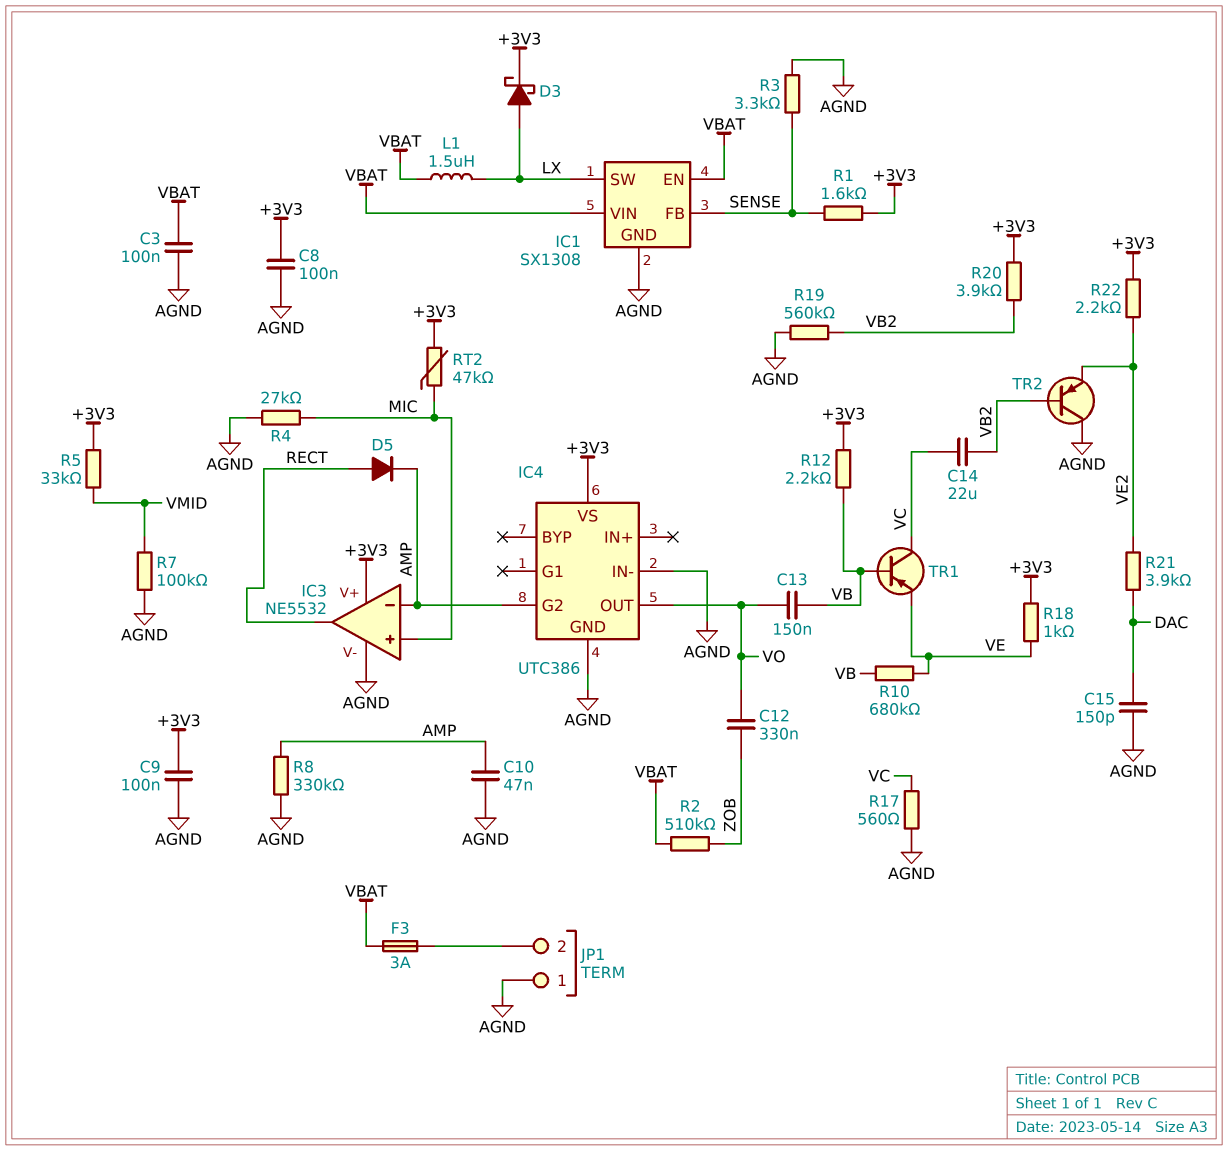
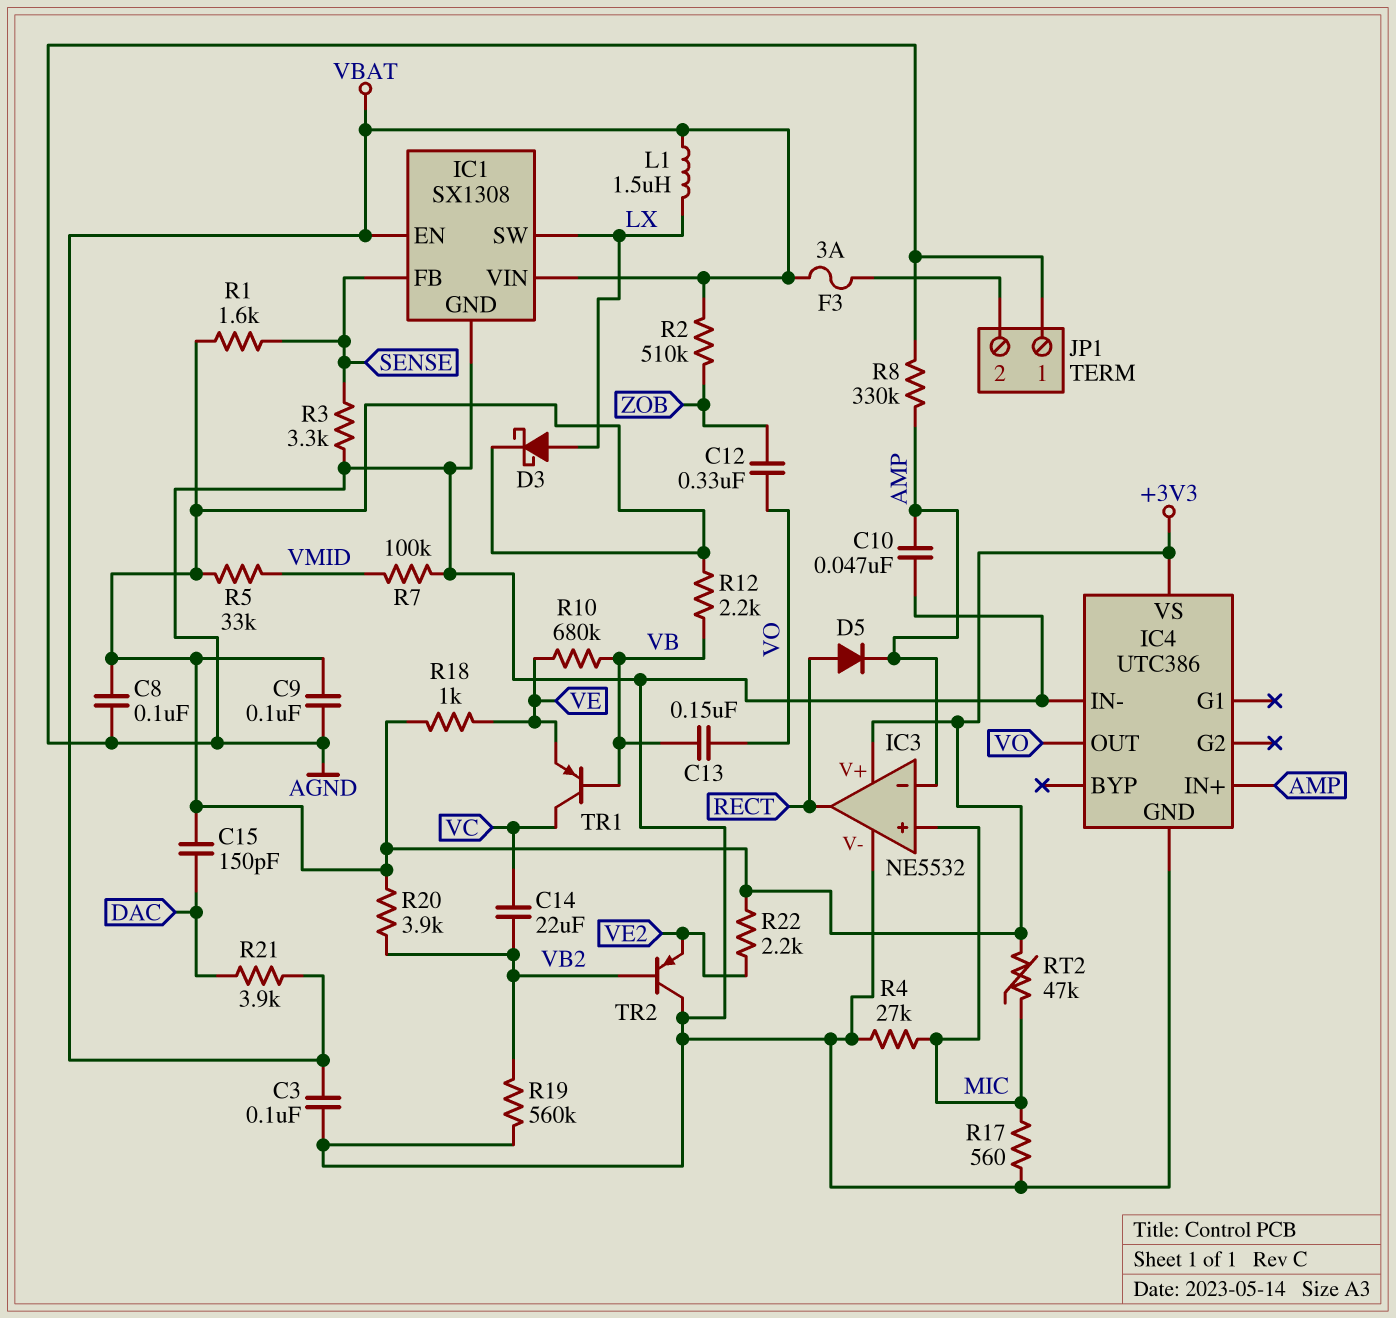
C15: 150pF (AGND, DAC) -> 150pF (+3V3, DAC)
IC4 pin G2: AMP -> none
IC4 pin IN+: none -> AMP
R17: 560 (AGND, VC) -> 560 (AGND, MIC)
R21: 3.9k (DAC, VE2) -> 3.9k (DAC, VBAT)

